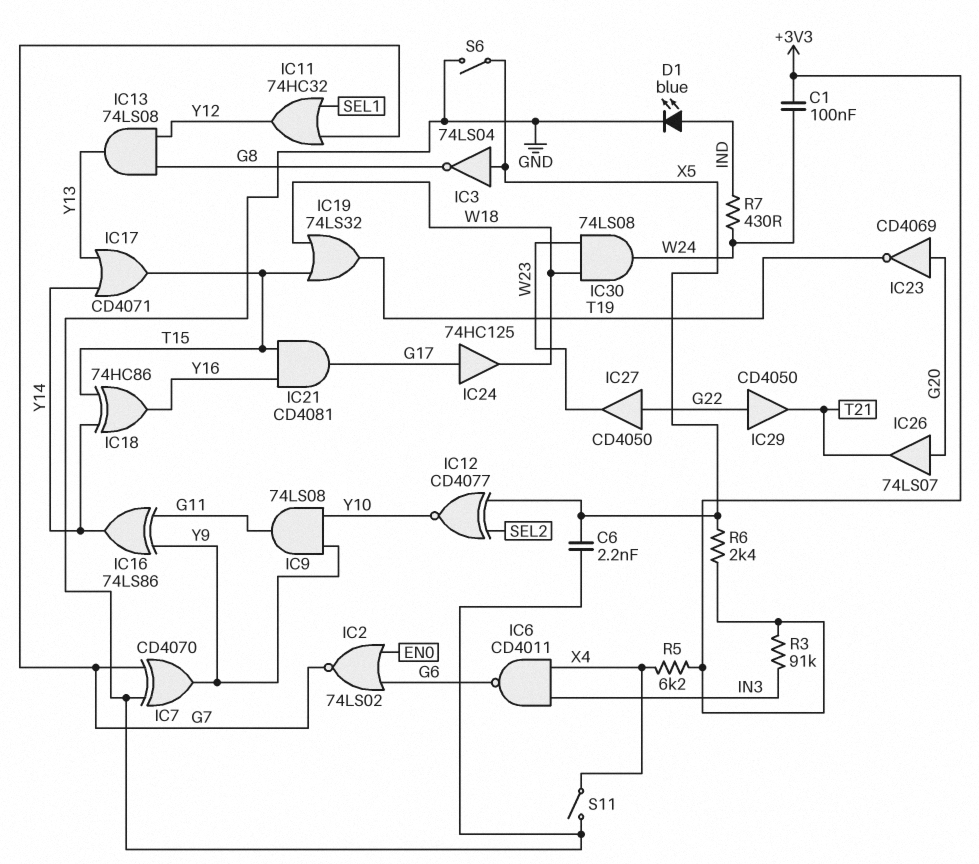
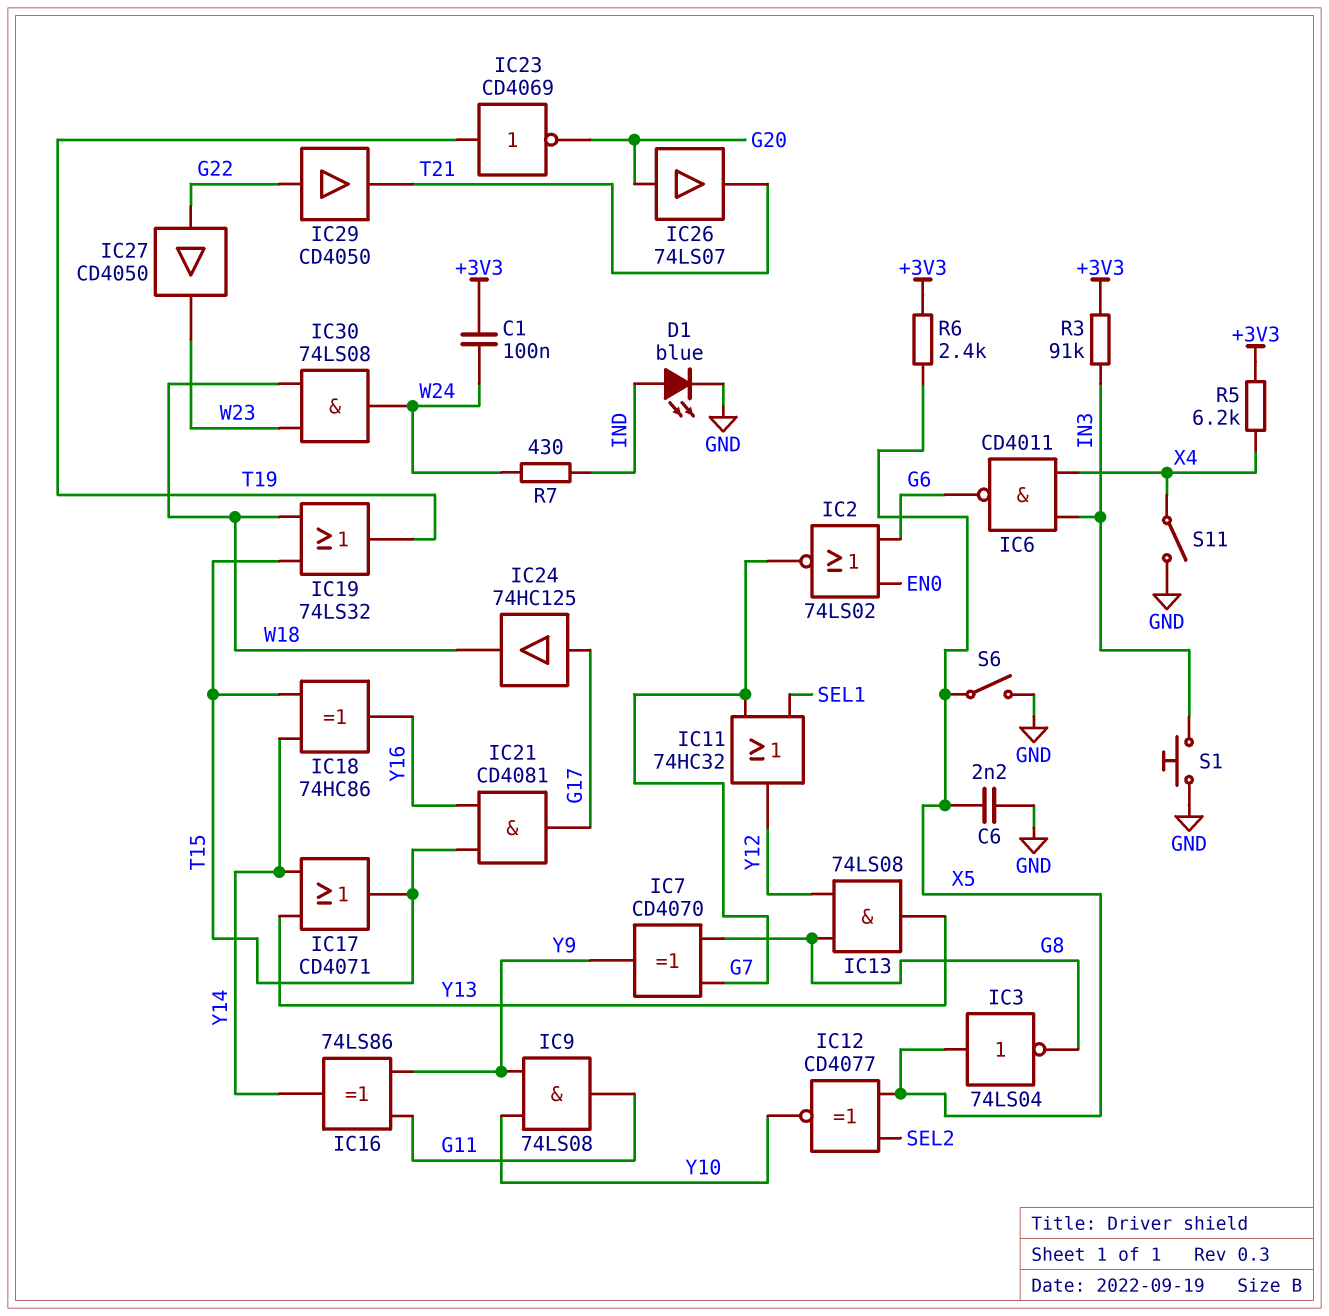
IC7: XOR CD4070 (in G7, in GND, out Y9) -> XOR CD4070 (in G7, in G8, out Y9)
IC23: NOT CD4069 (in G20, out T19) -> NOT CD4069 (in T19, out G20)
S1: none -> button (GND, IN3)

